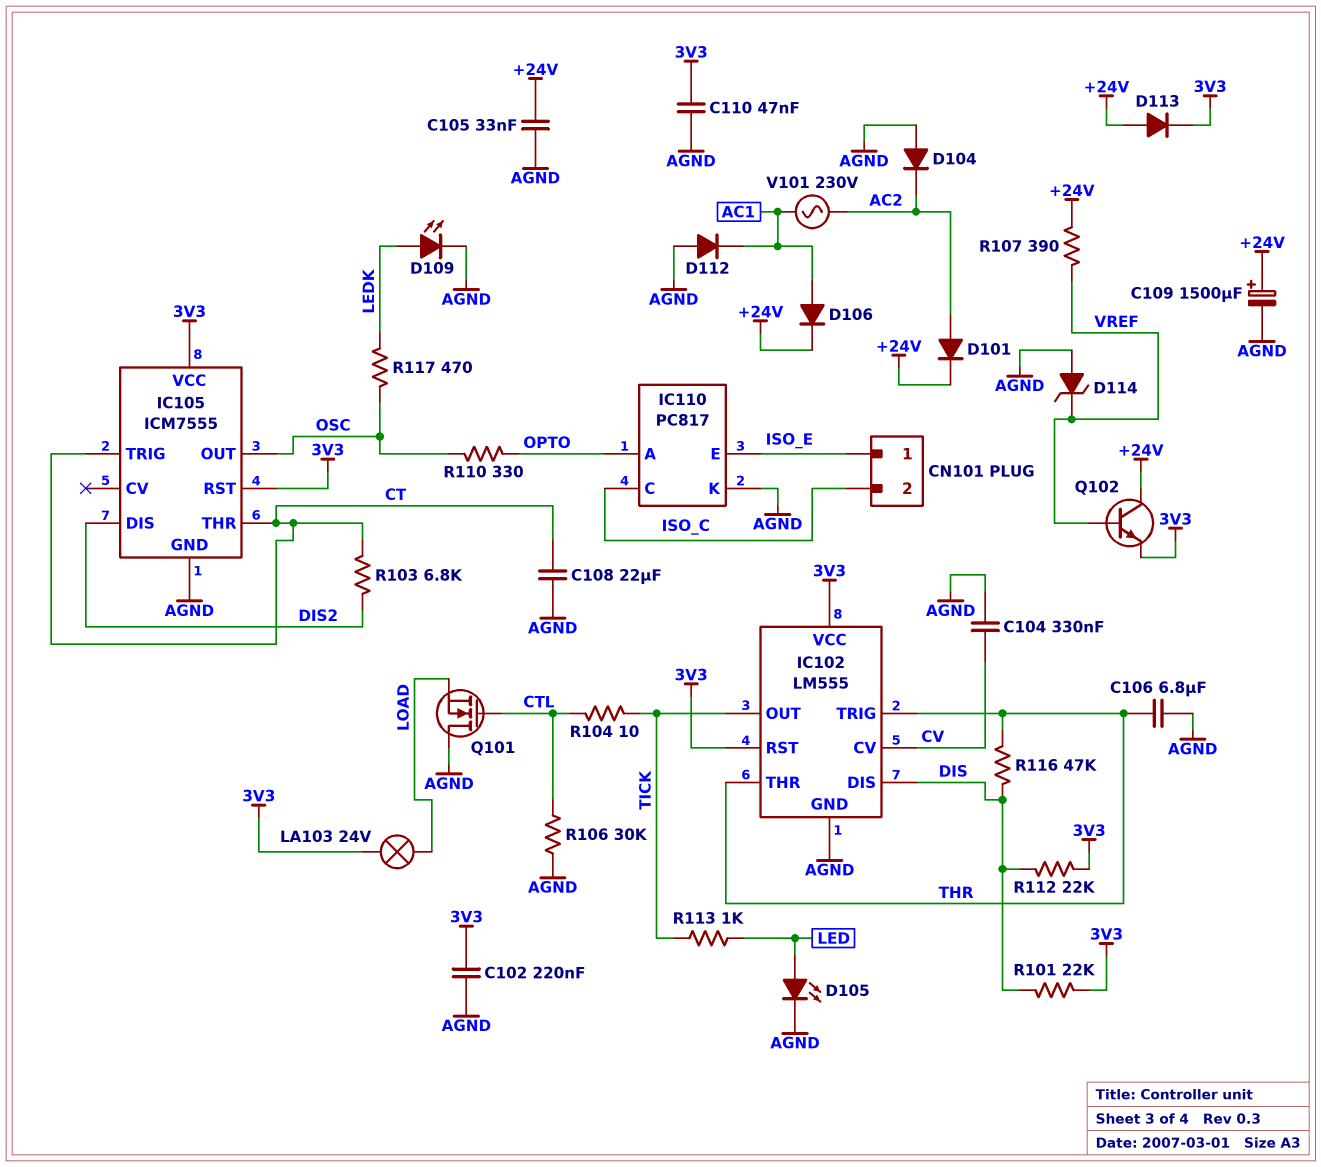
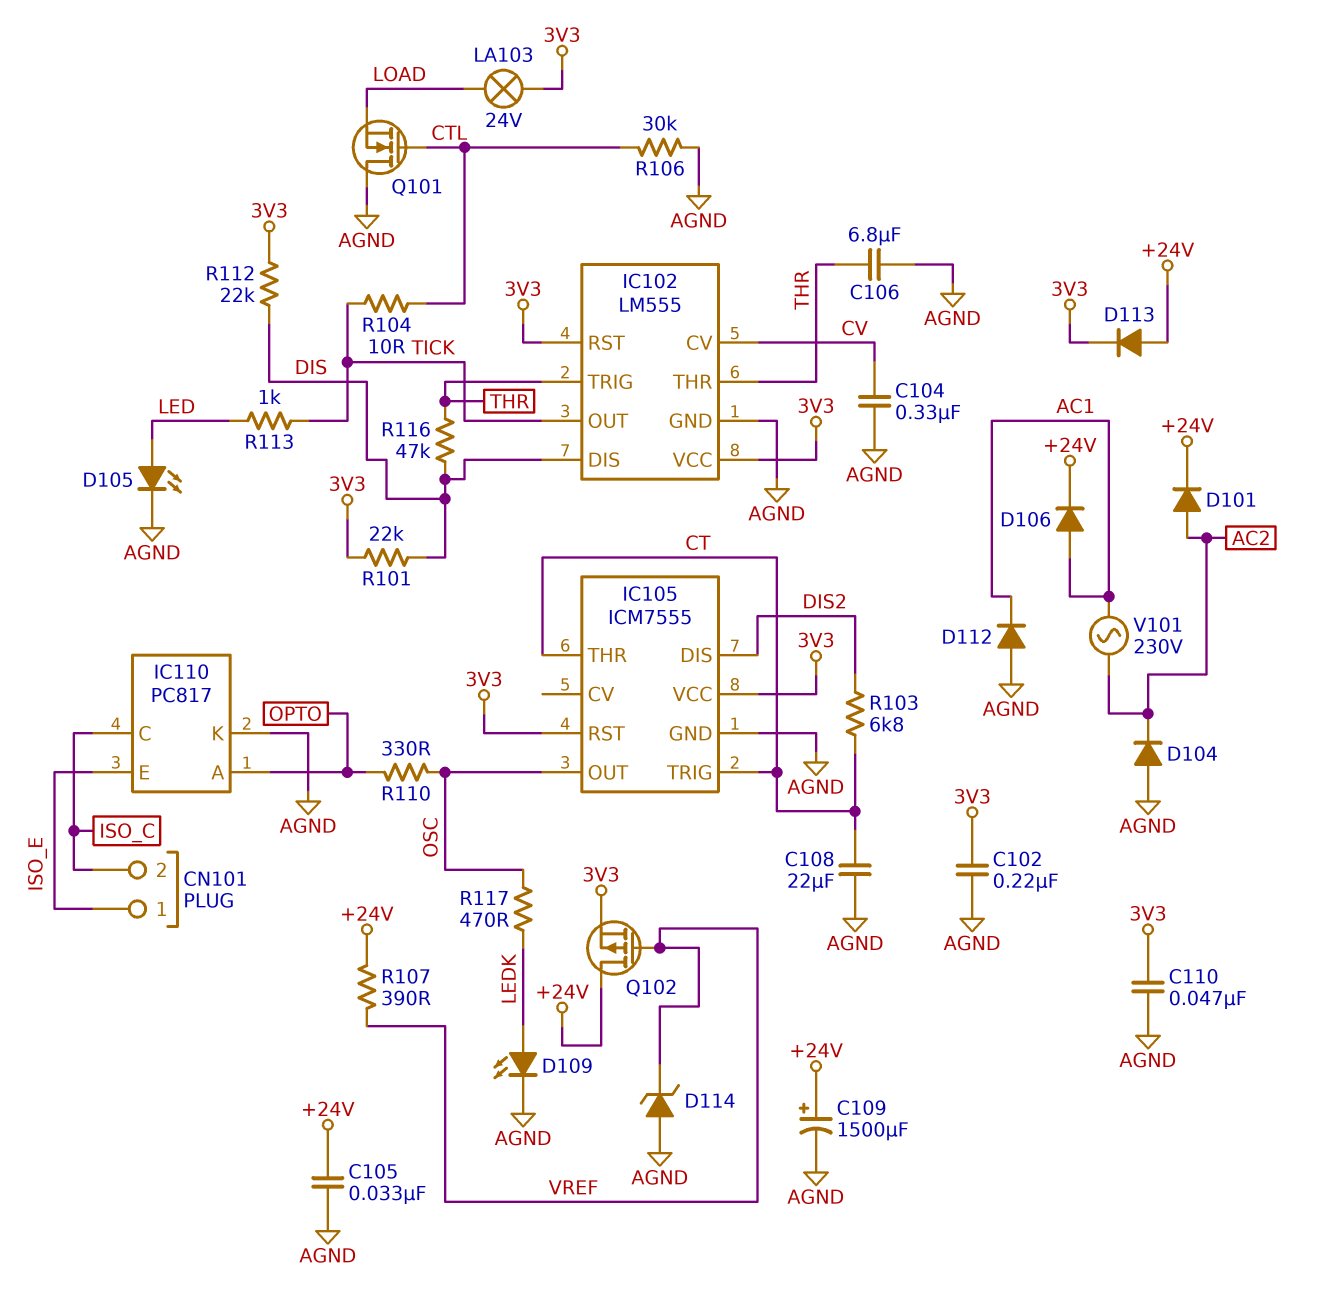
Q102: NPN (B VREF, C +24V, E 3V3) -> PMOS (G VREF, D +24V, S 3V3)

